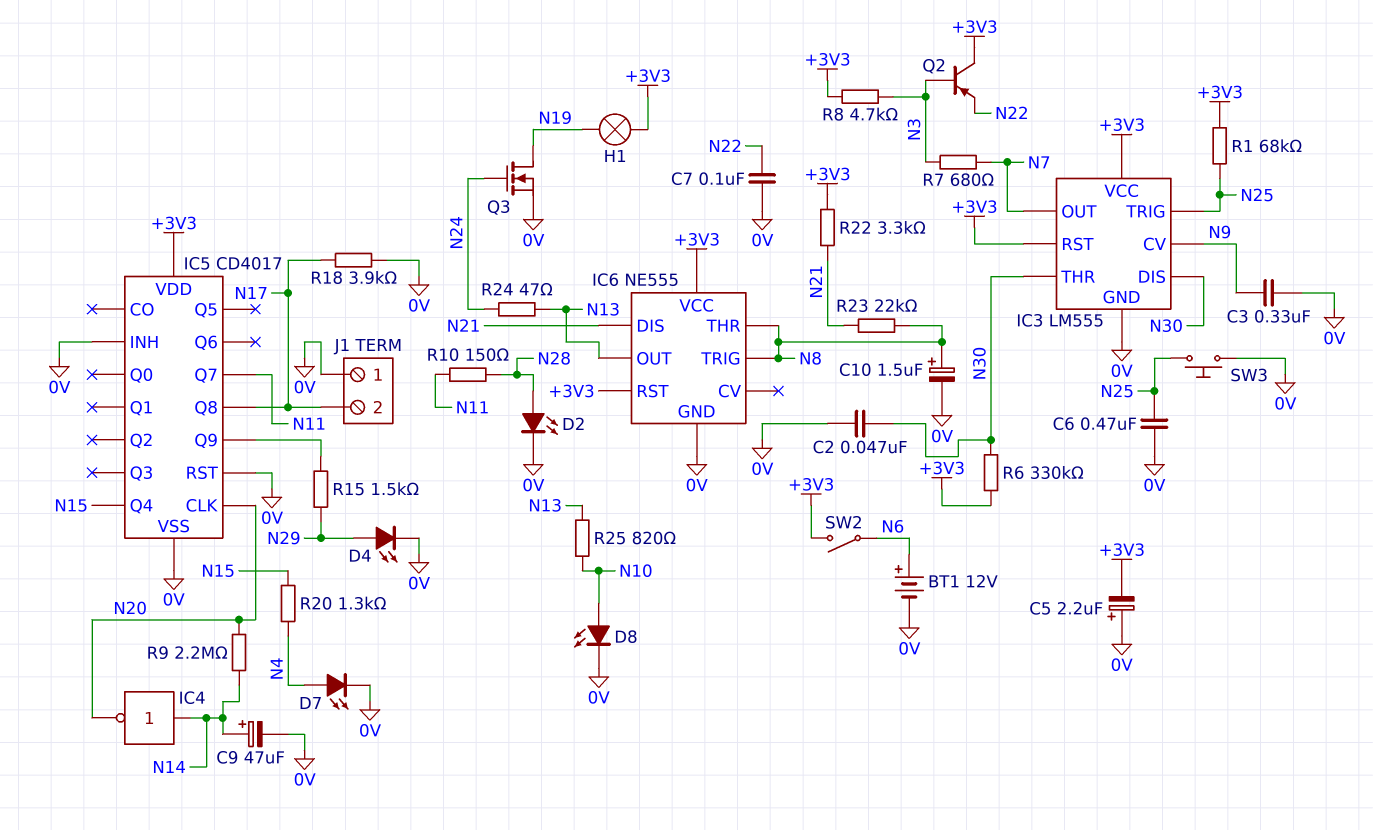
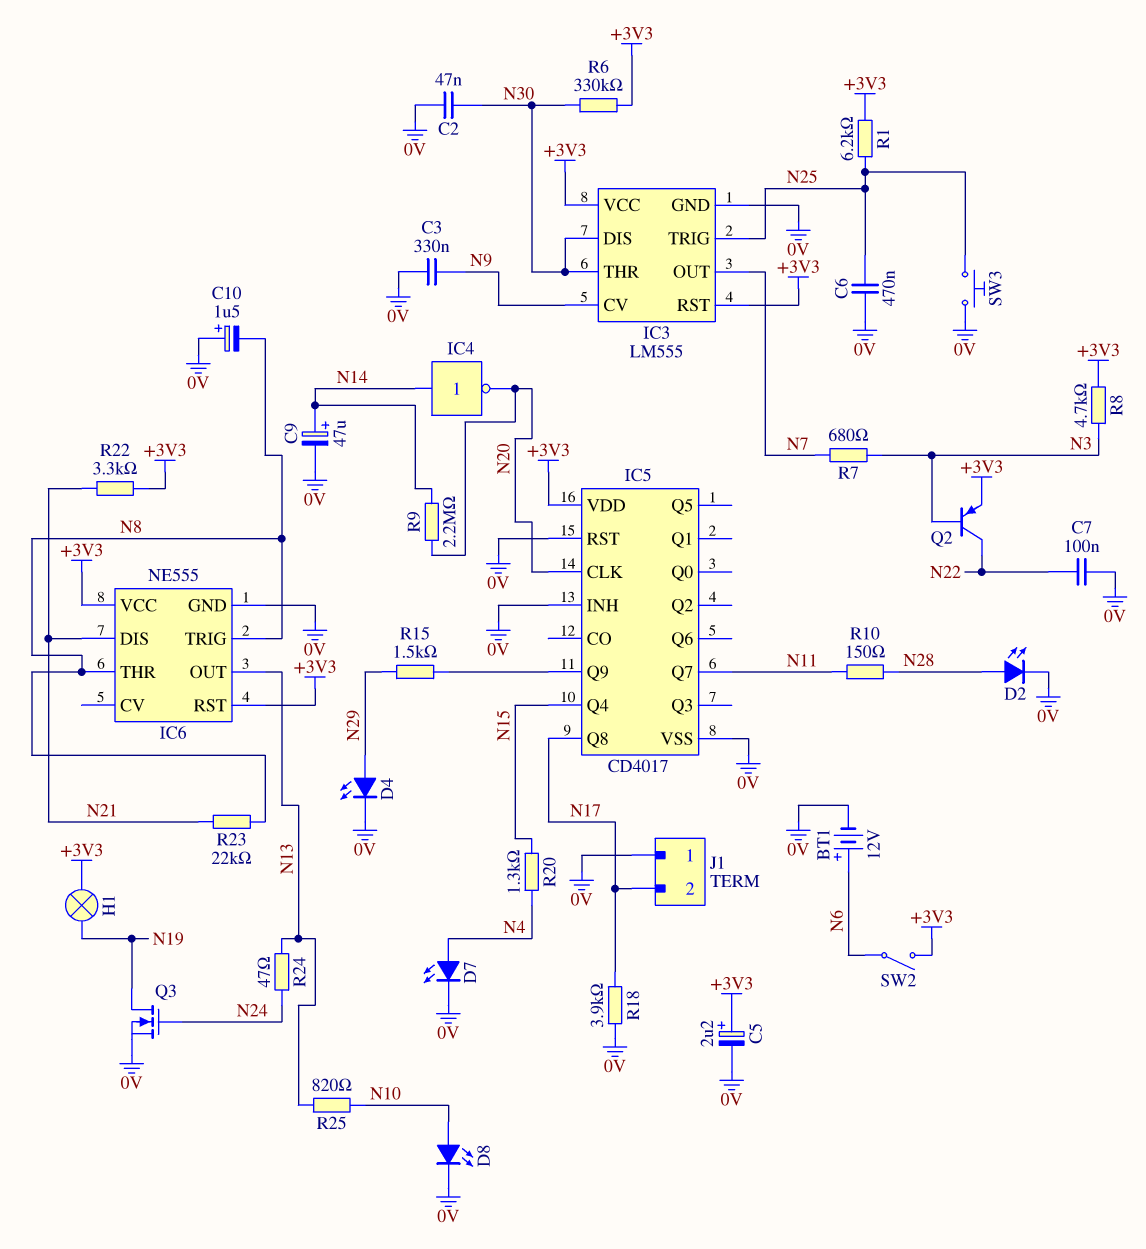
C5: 2.2uF (plus 0V, minus +3V3) -> 2.2uF (plus +3V3, minus 0V)
C10: 1.5uF (plus N8, minus 0V) -> 1.5uF (plus 0V, minus N8)
Q2: PNP (B N3, C +3V3, E N22) -> PNP (B N3, C N22, E +3V3)
R1: 68k (+3V3, N25) -> 6.2k (+3V3, N25)

